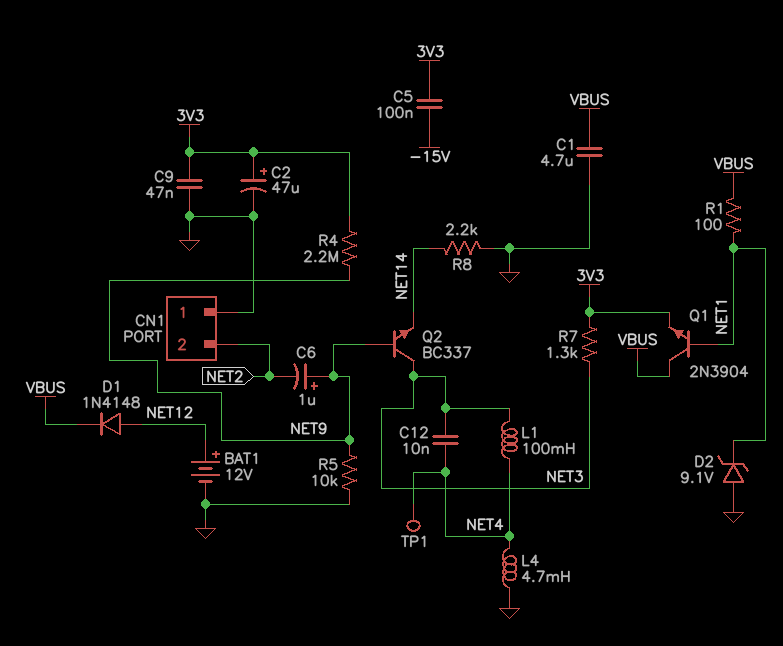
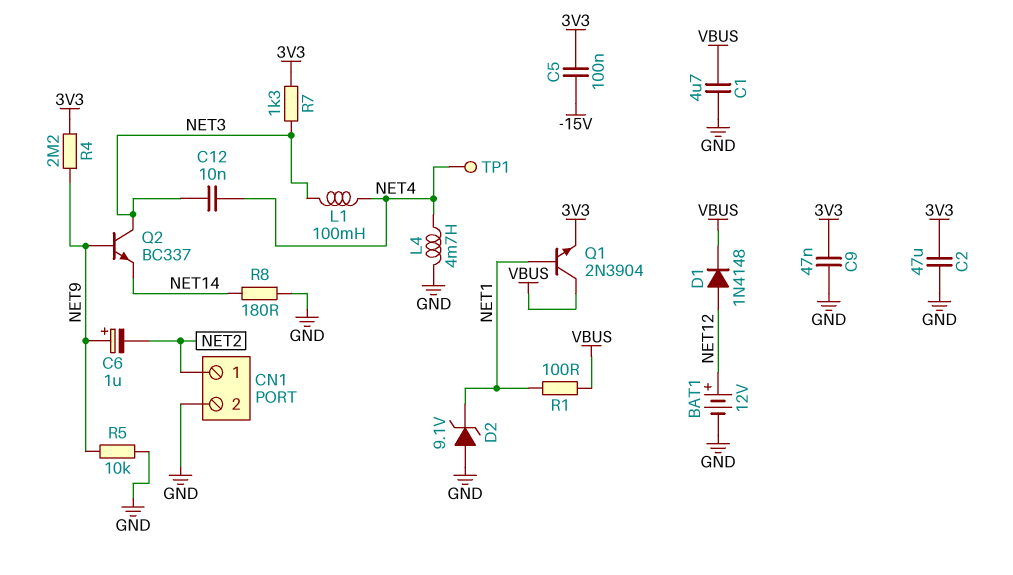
C2: 47uF (plus 3V3, minus GND) -> 47uF (3V3, GND)
CN1 pin 1: GND -> NET2
CN1 pin 2: NET2 -> GND
R8: 2.2k (GND, NET14) -> 180 (GND, NET14)

